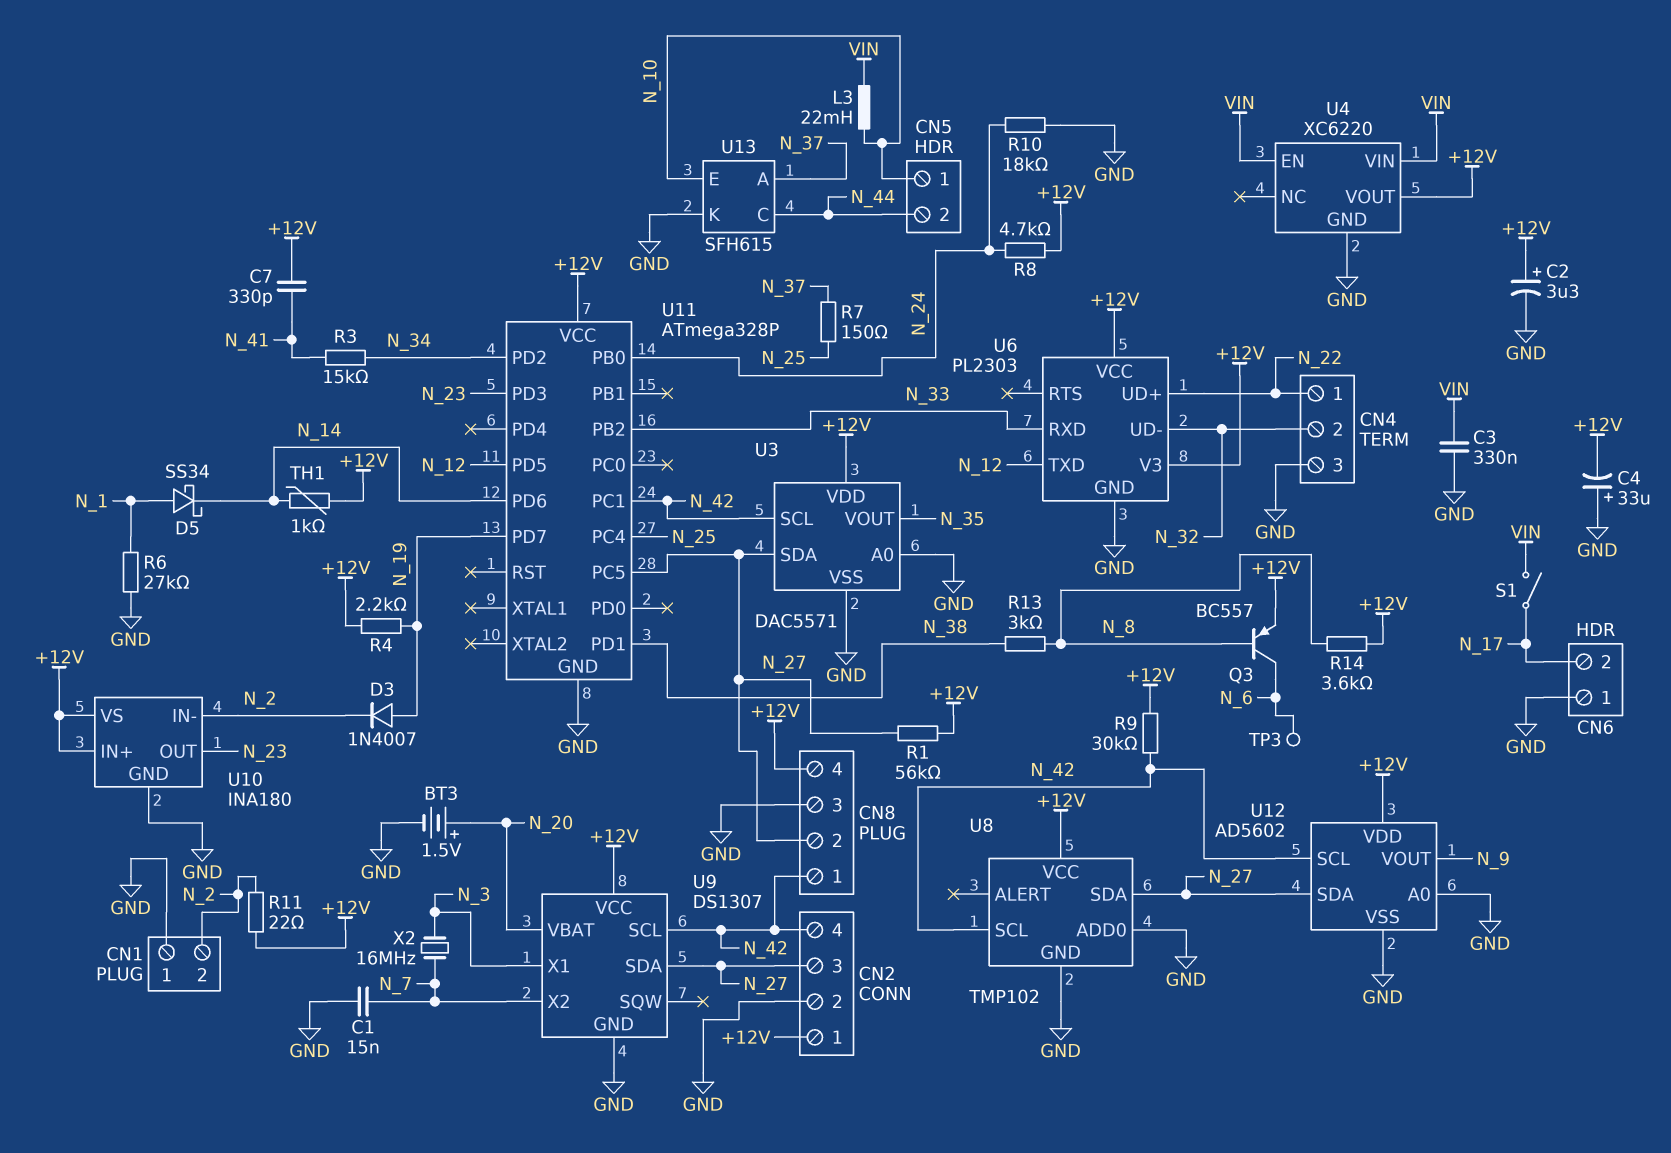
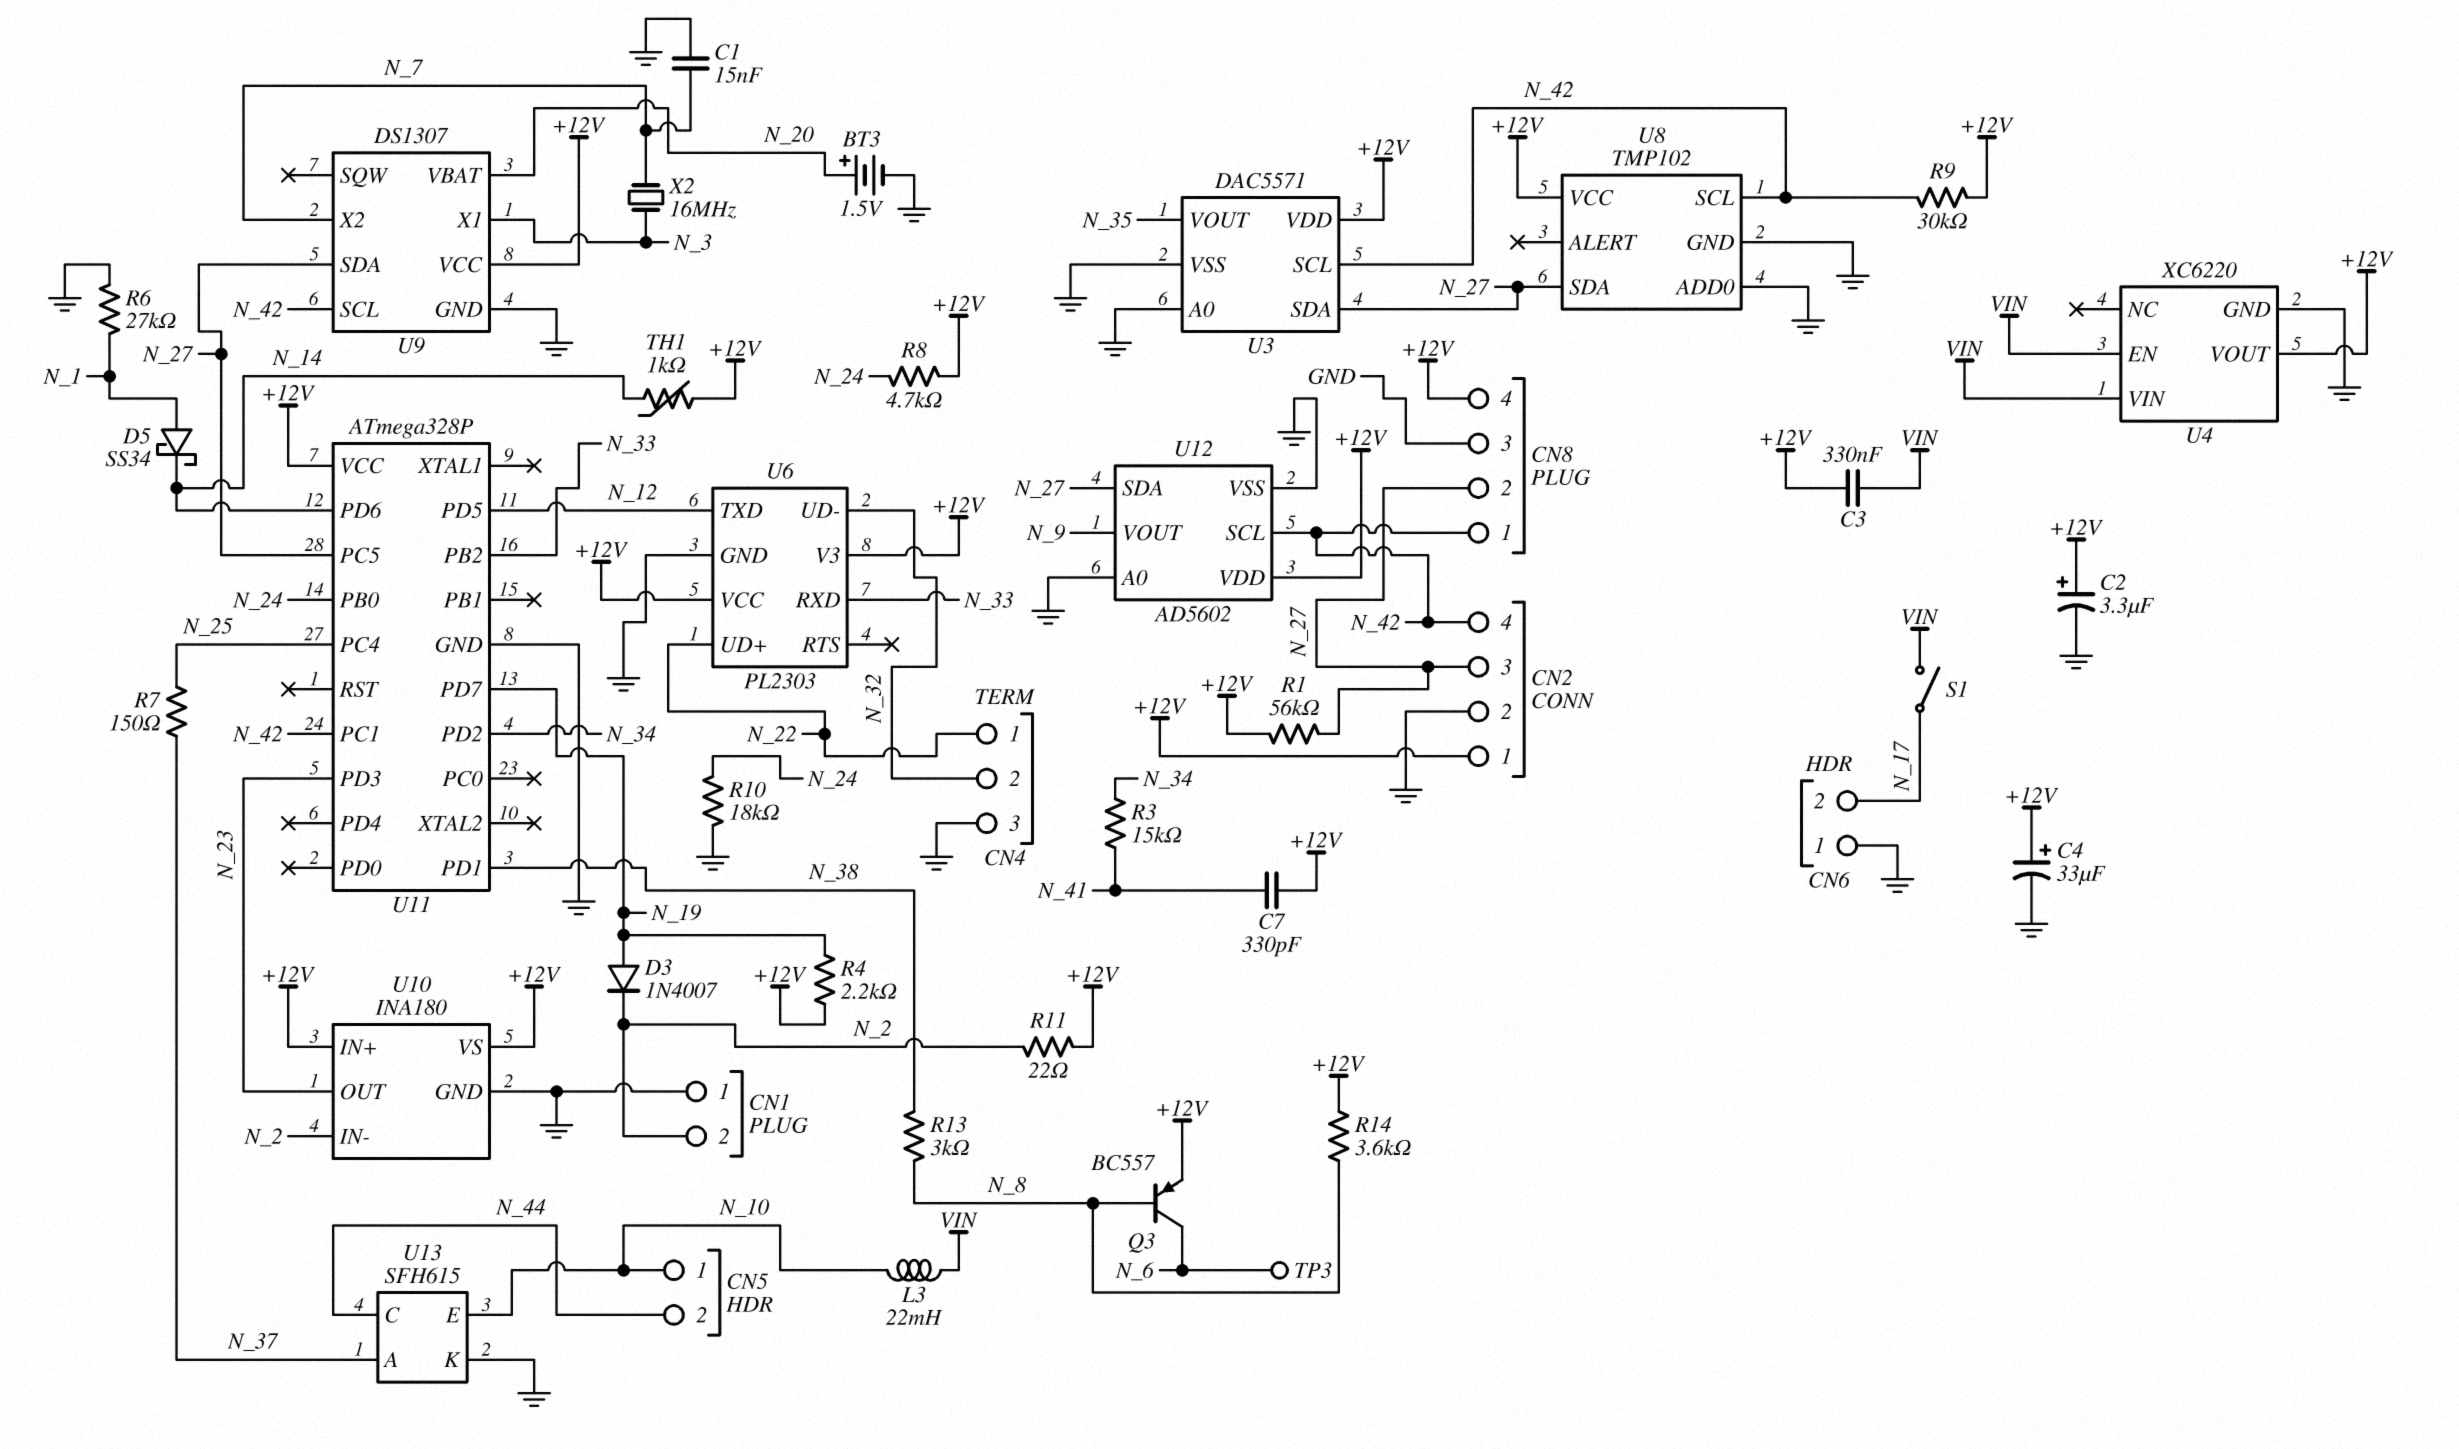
C3: 330nF (GND, VIN) -> 330nF (+12V, VIN)
C4: 33uF (plus GND, minus +12V) -> 33uF (plus +12V, minus GND)

